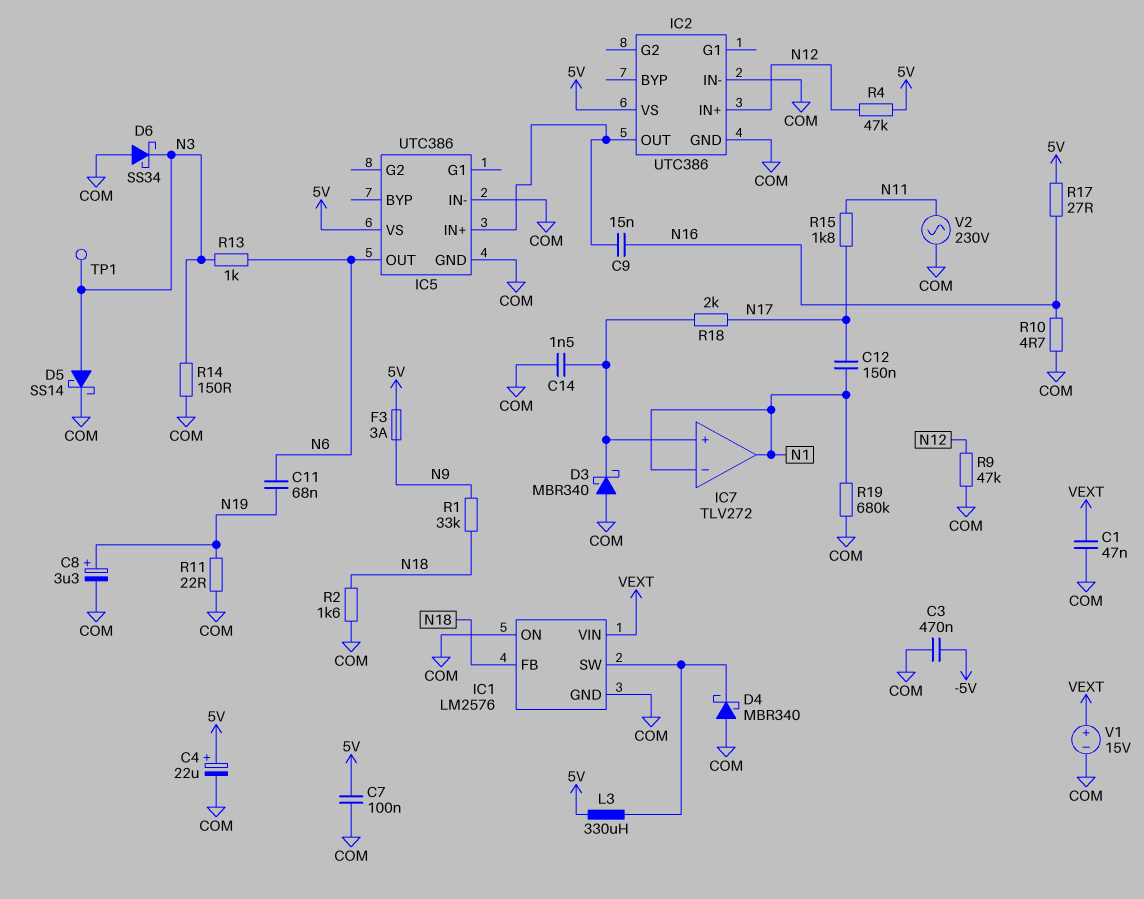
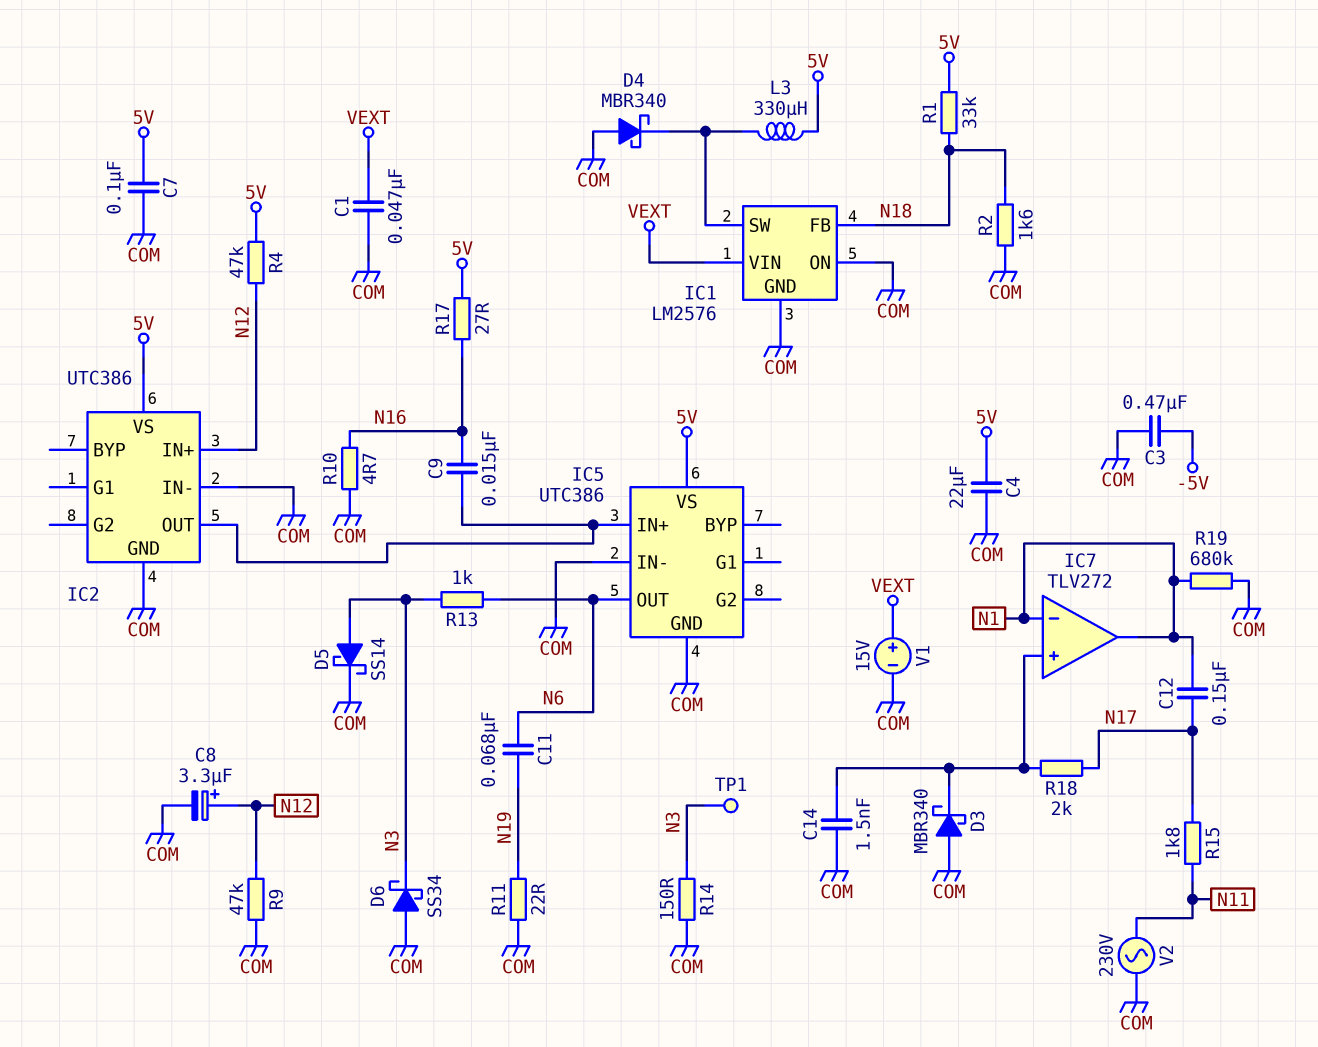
C4: 22uF (plus 5V, minus COM) -> 22uF (5V, COM)
C8: 3.3uF (plus N19, minus COM) -> 3.3uF (plus N12, minus COM)
F3: 3A (5V, N9) -> none
R1: 33k (N9, N18) -> 33k (5V, N18)

